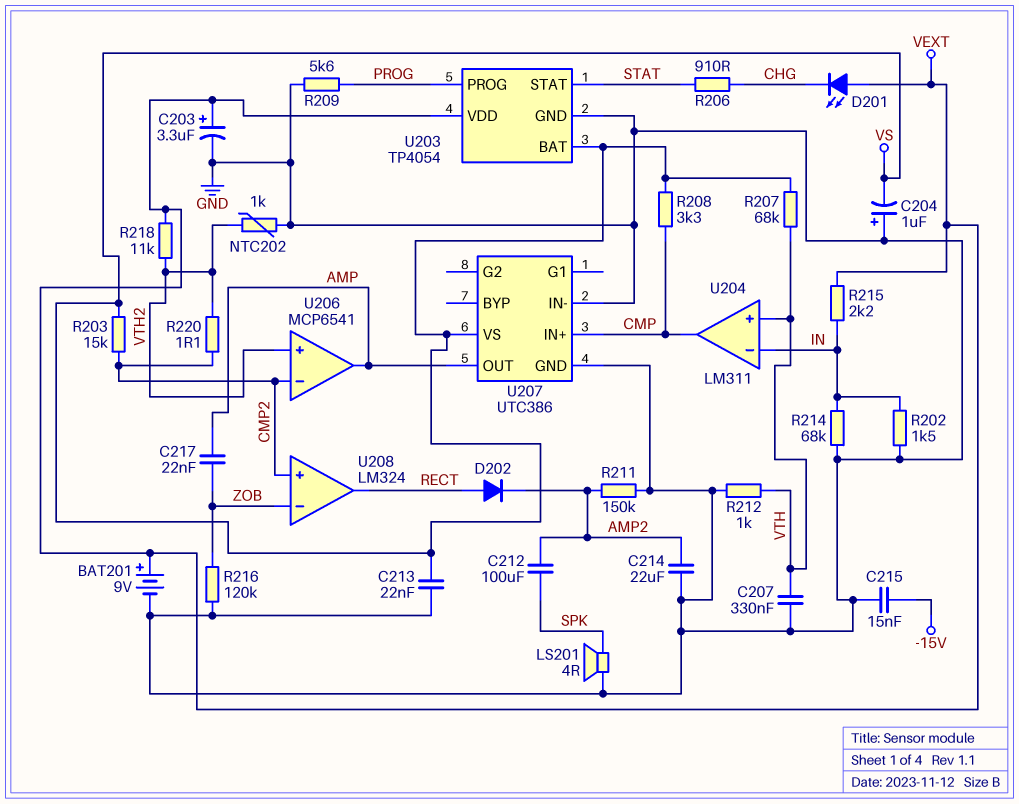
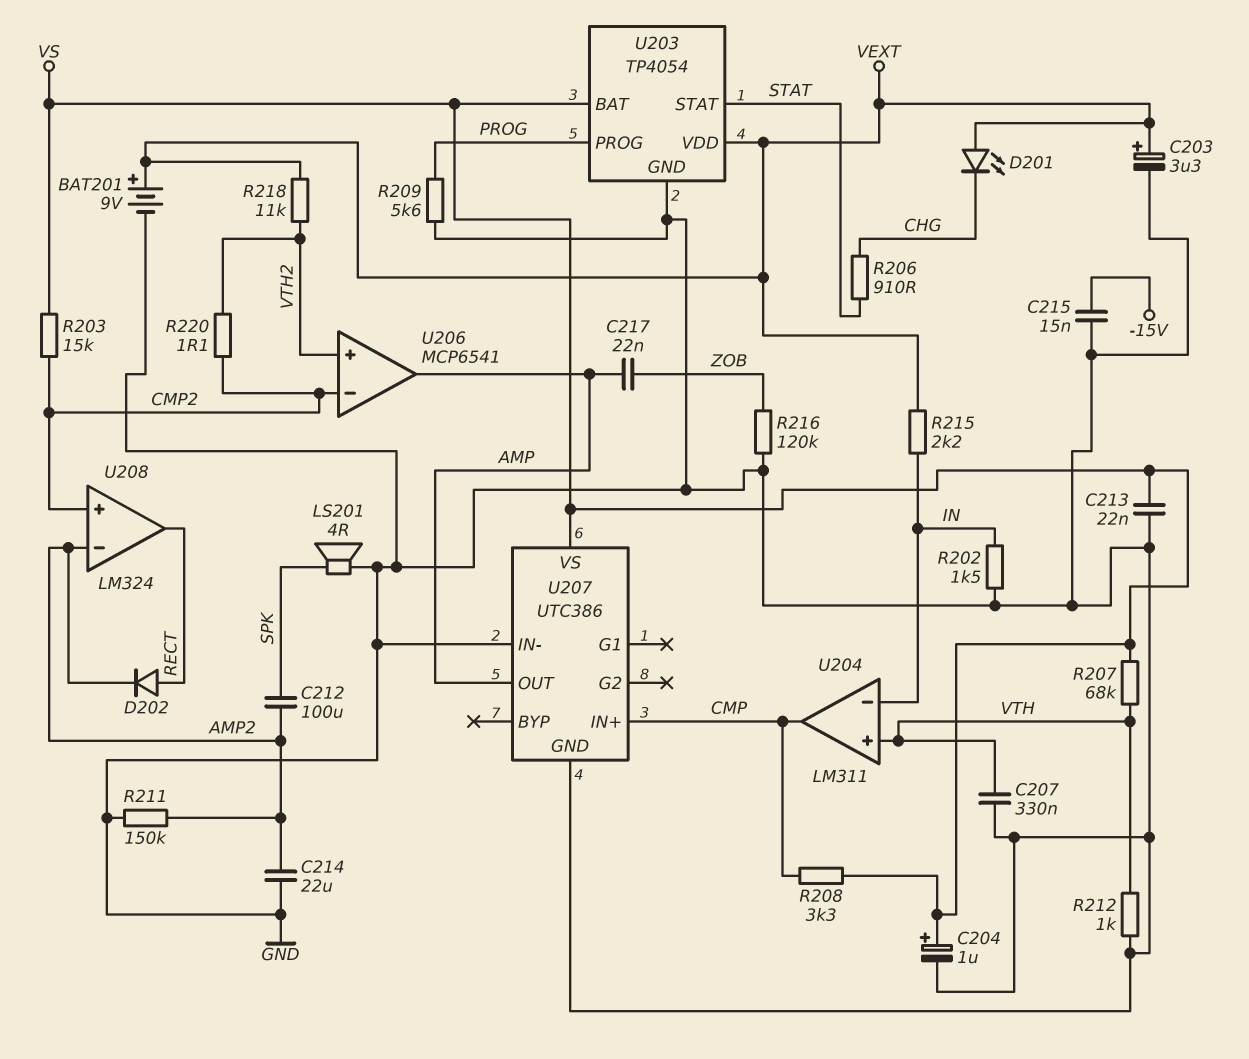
C204: 1uF (plus GND, minus VS) -> 1uF (plus VS, minus GND)
NTC202: 1k (GND, VTH2) -> none
R214: 68k (GND, IN) -> none
U208 pin in-: ZOB -> AMP2

